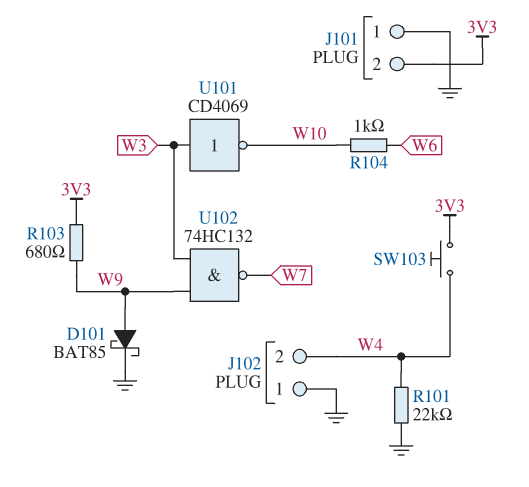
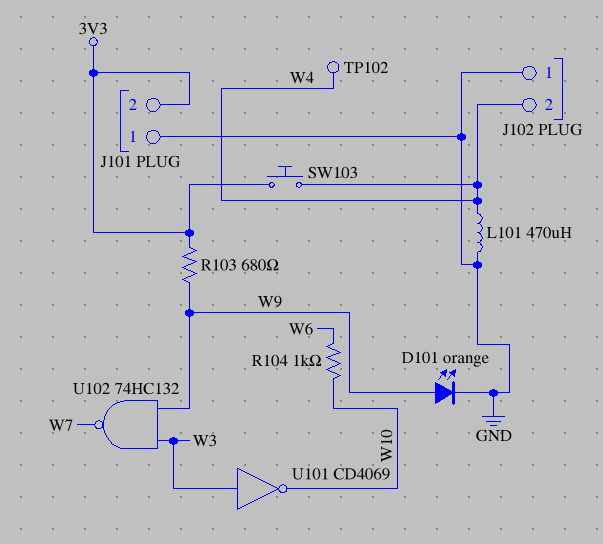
D101: schottky BAT85 (A W9, K GND) -> LED orange (A W9, K GND)
L101: none -> 470uH (GND, W4)
R101: 22k (GND, W4) -> none
TP102: none -> test point (W4)

